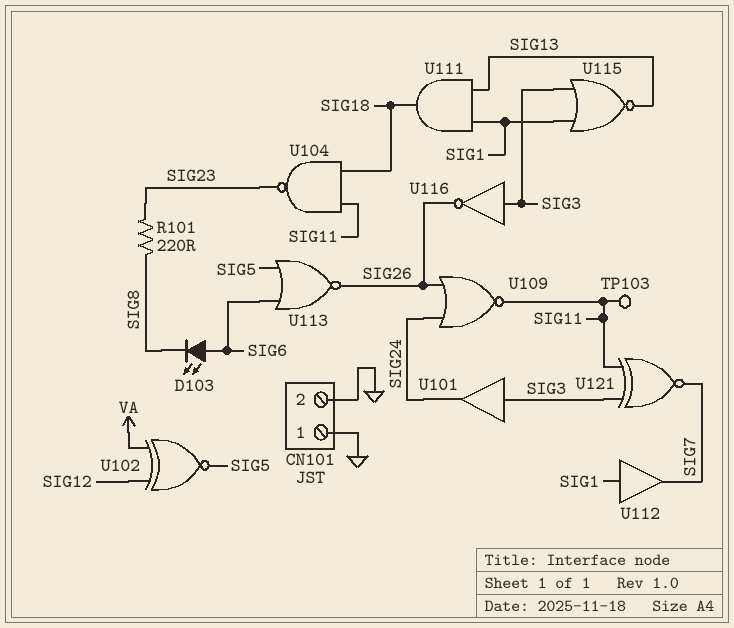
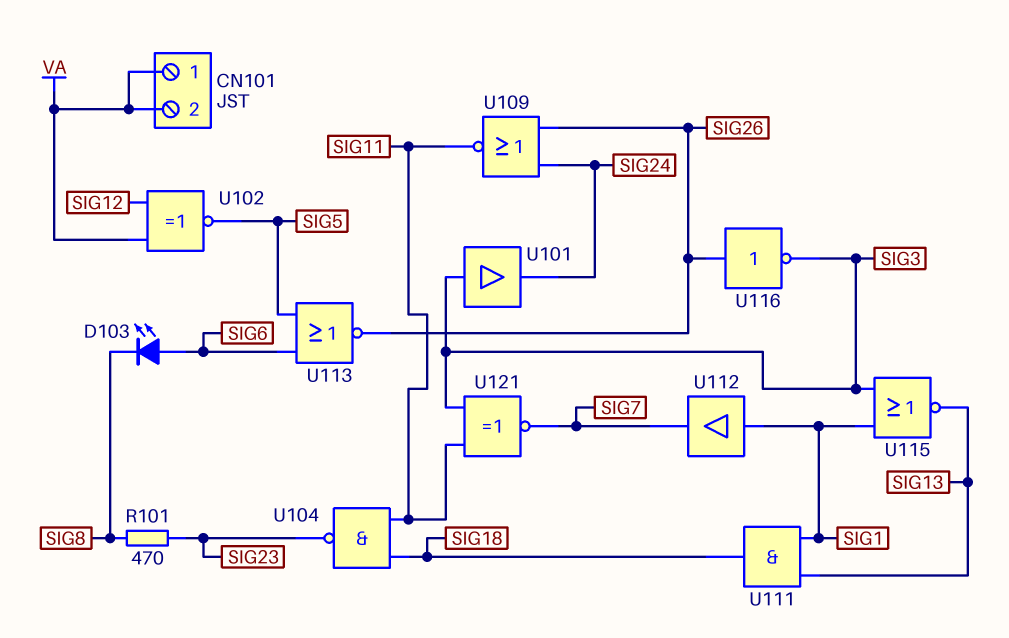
CN101 pin 1: GND -> VA
CN101 pin 2: GND -> VA
R101: 220 (SIG8, SIG23) -> 470 (SIG8, SIG23)
TP103: test point (SIG11) -> none
U116: NOT (in SIG3, out SIG26) -> NOT (in SIG26, out SIG3)

